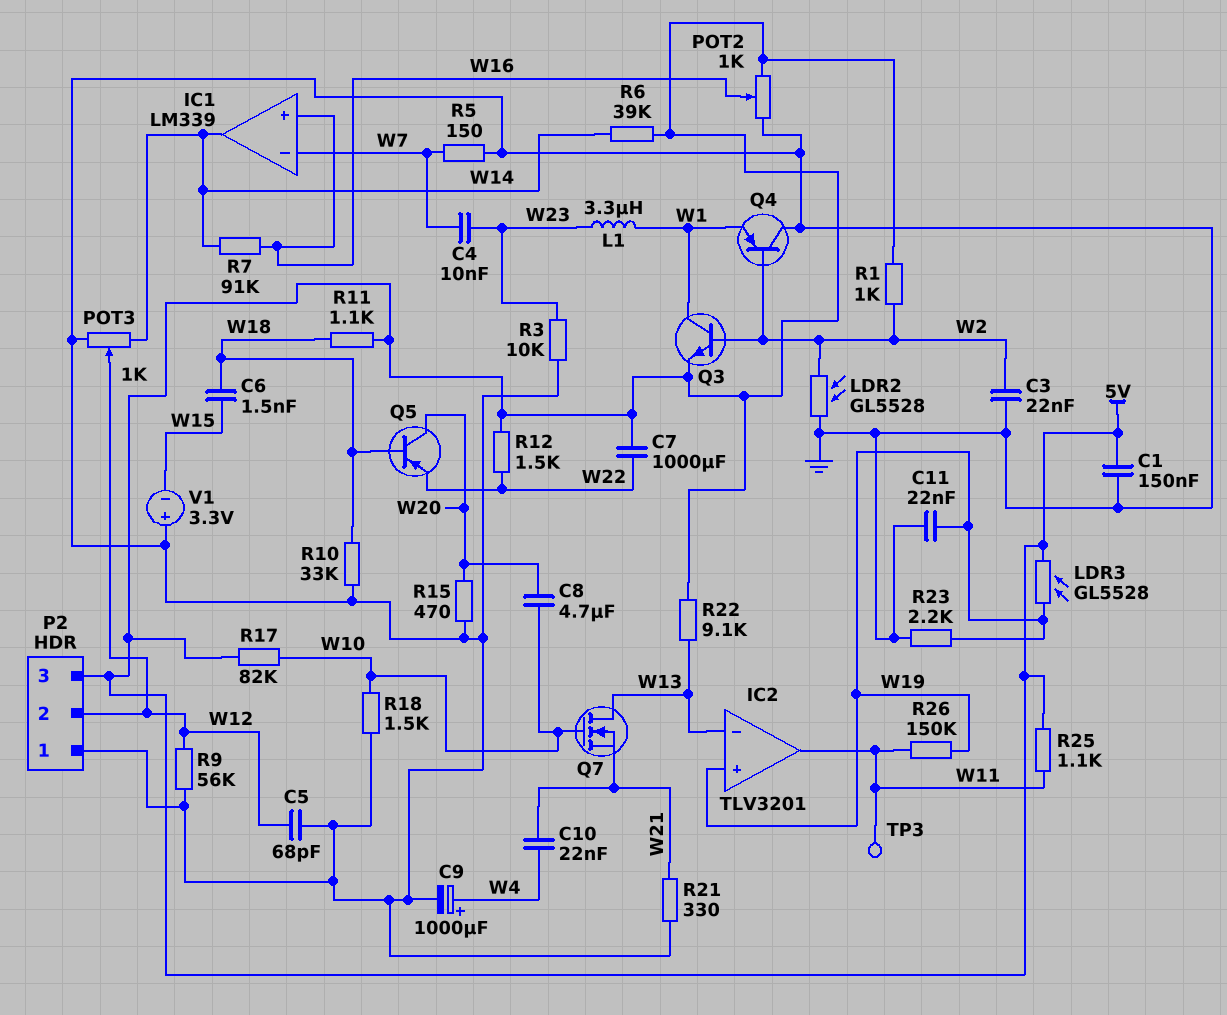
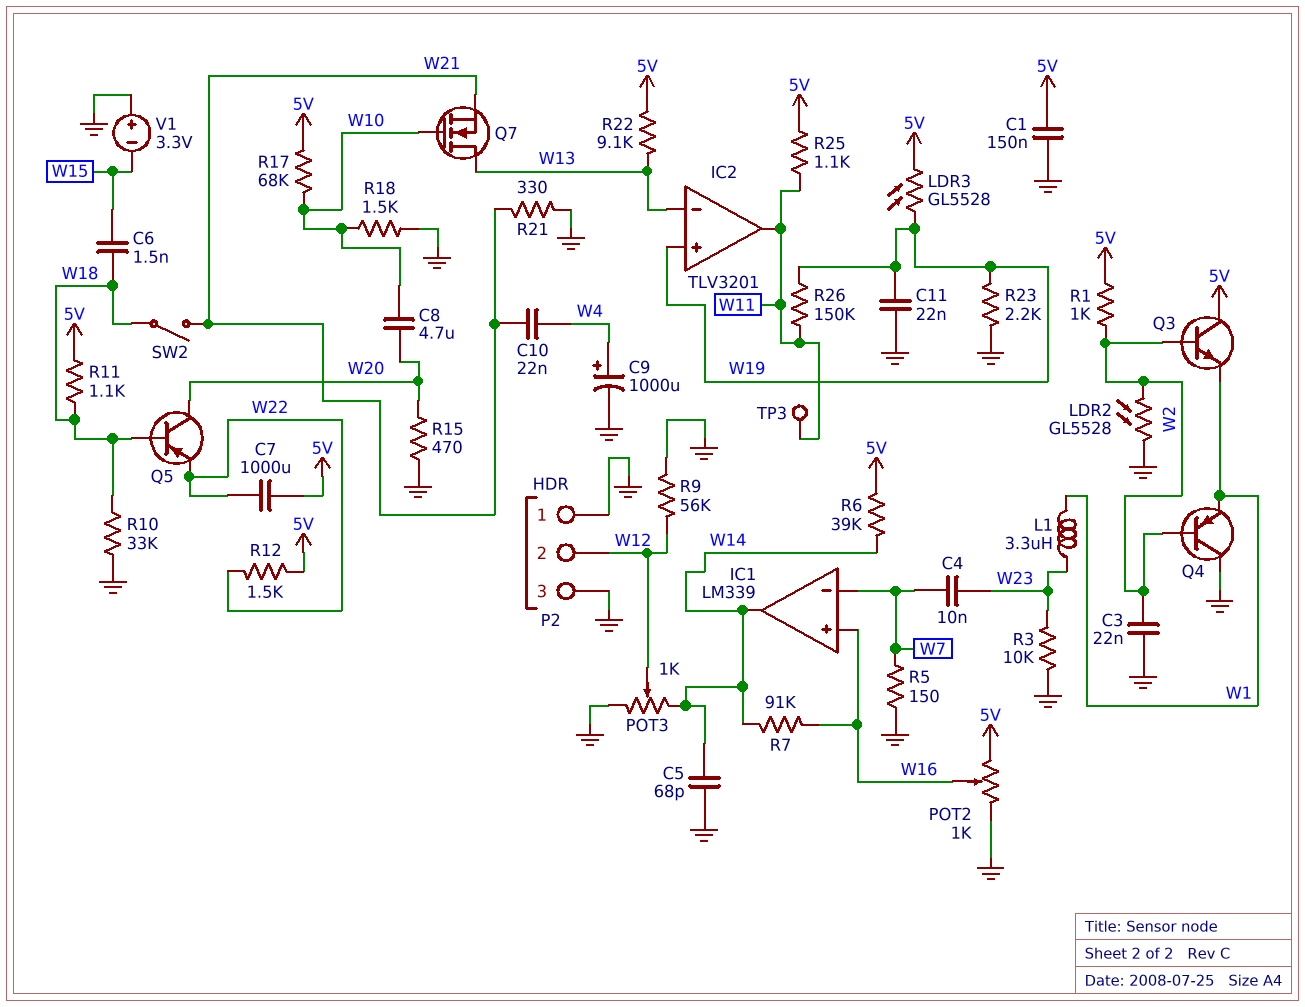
C5: 68pF (GND, W12) -> 68pF (GND, W14)
P2 pin 3: 5V -> GND
Q3: NPN (B W2, C W1, E 5V) -> NPN (B W2, C 5V, E W1)
R17: 82k (5V, W10) -> 68k (5V, W10)
SW2: none -> switch (W18, W21)

